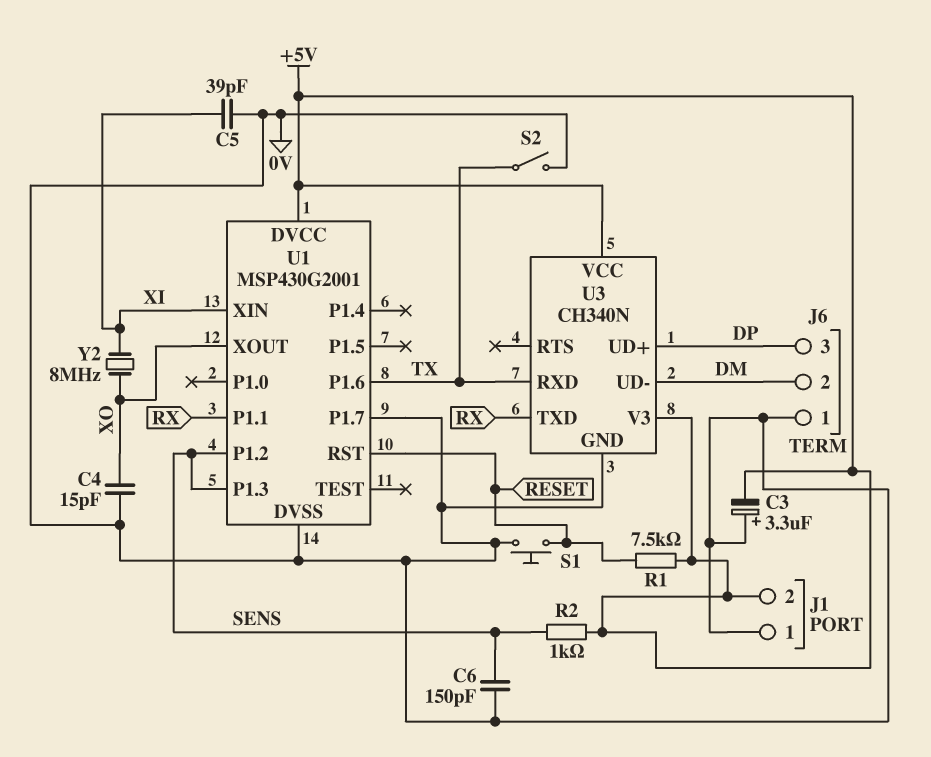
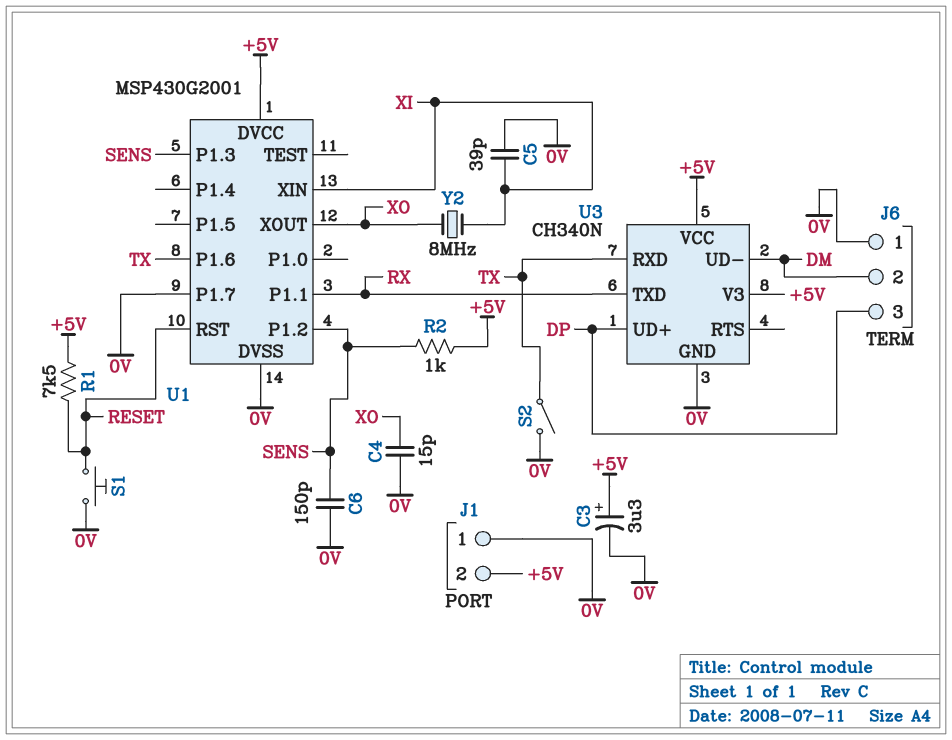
C3: 3.3uF (plus 0V, minus +5V) -> 3.3uF (plus +5V, minus 0V)

